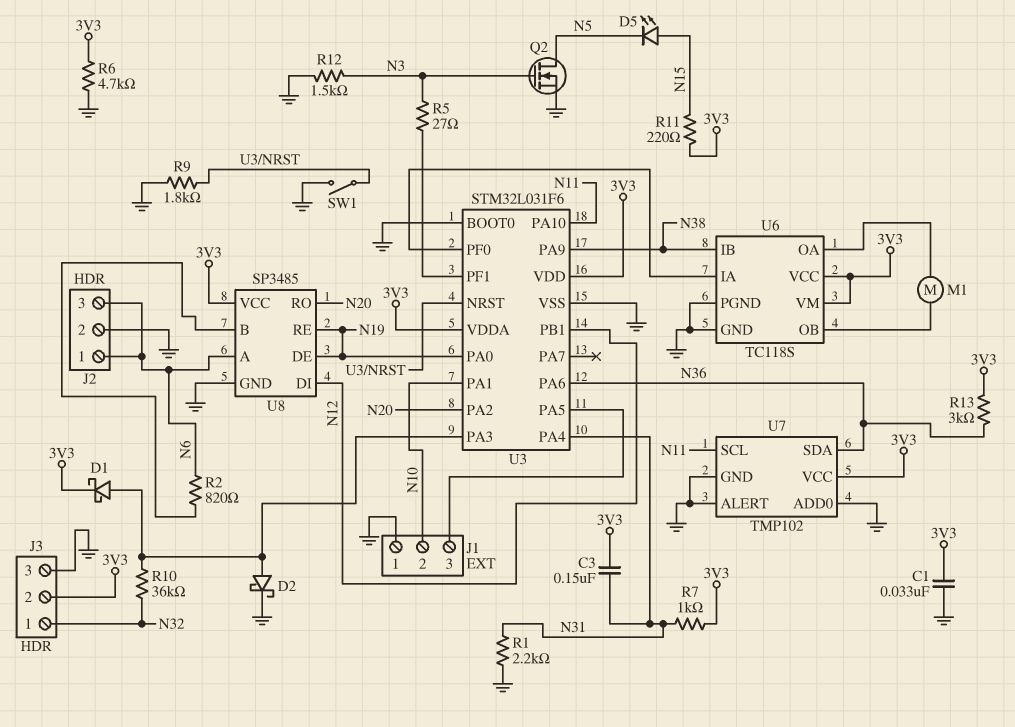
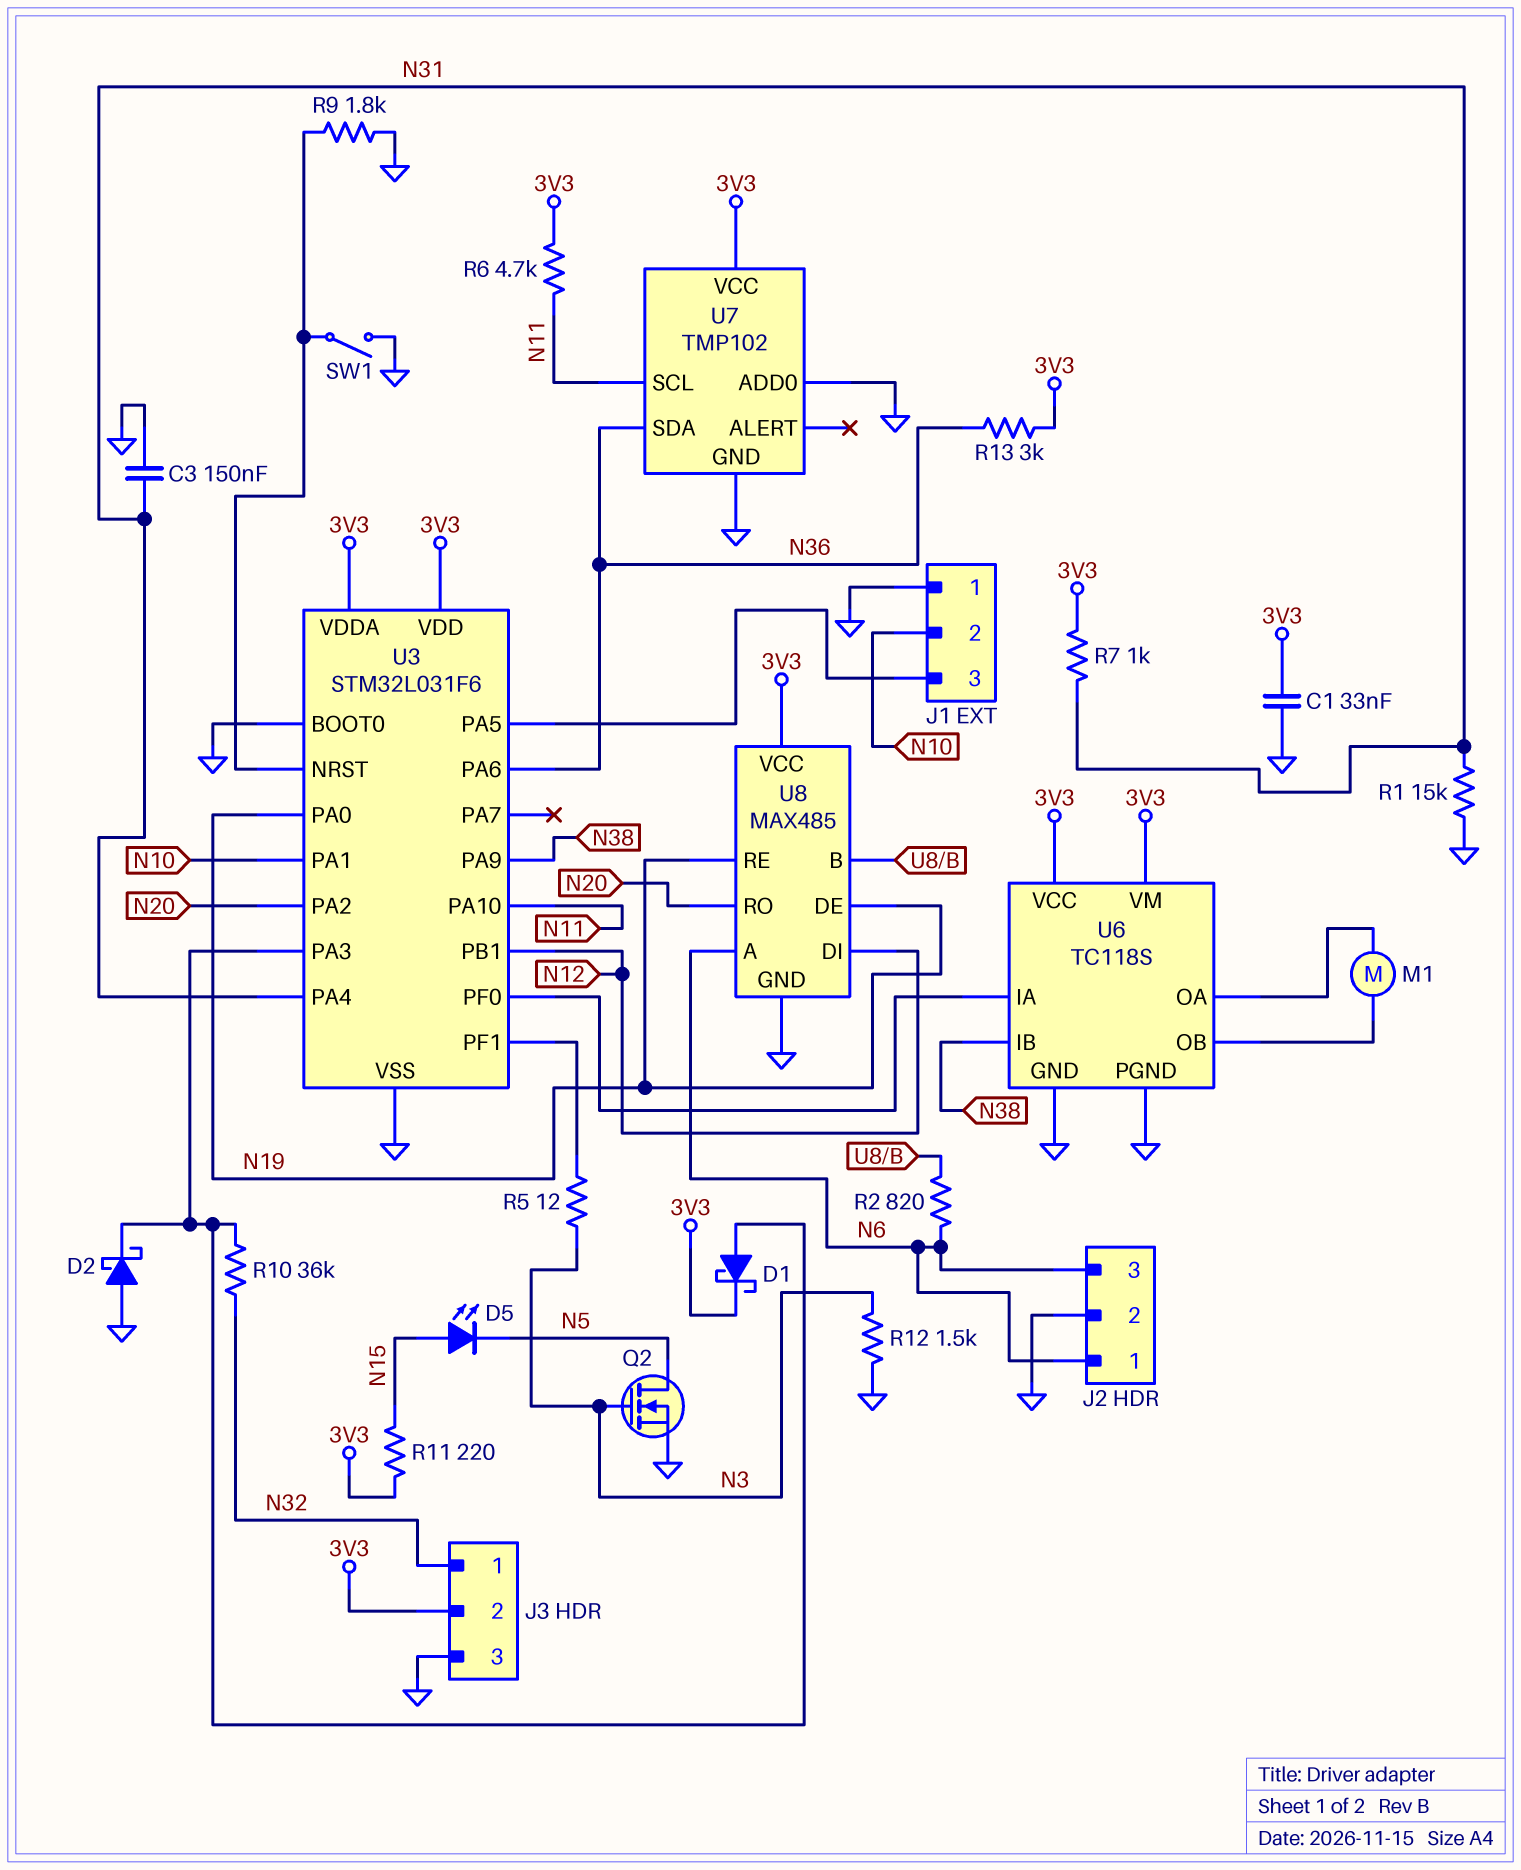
C3: 150nF (3V3, N31) -> 150nF (GND, N31)
D2: schottky (A U3/PA3, K GND) -> schottky (A GND, K U3/PA3)
R1: 2.2k (GND, N31) -> 15k (GND, N31)
R5: 27 (N3, U3/PF1) -> 12 (N3, U3/PF1)
R6: 4.7k (3V3, GND) -> 4.7k (3V3, N11)
U7 pin ALERT: GND -> none
U8: SP3485 -> MAX485

